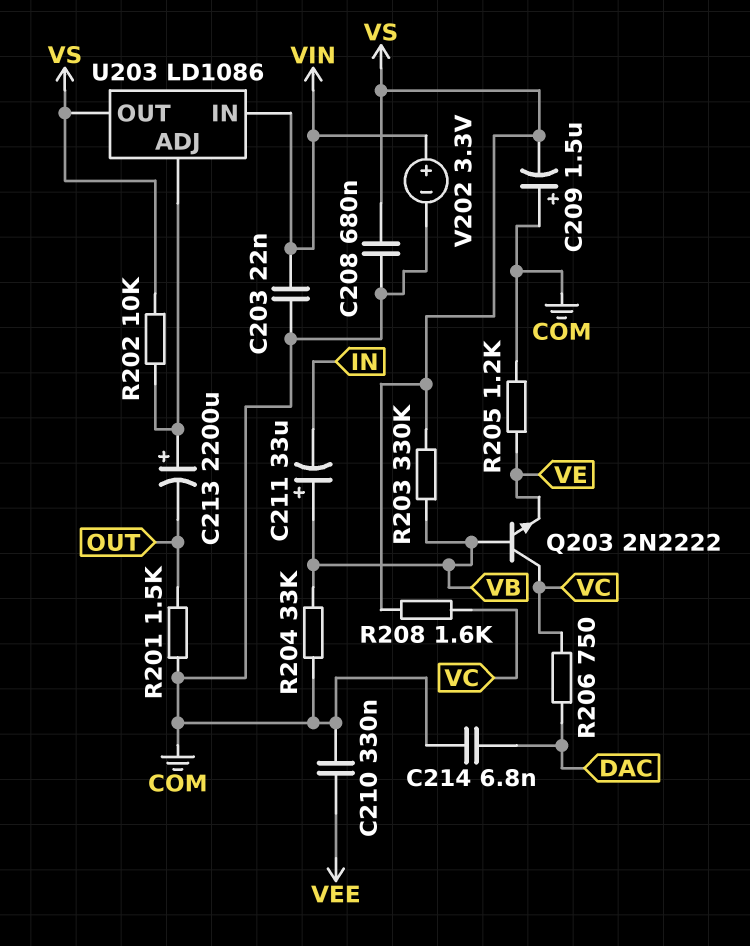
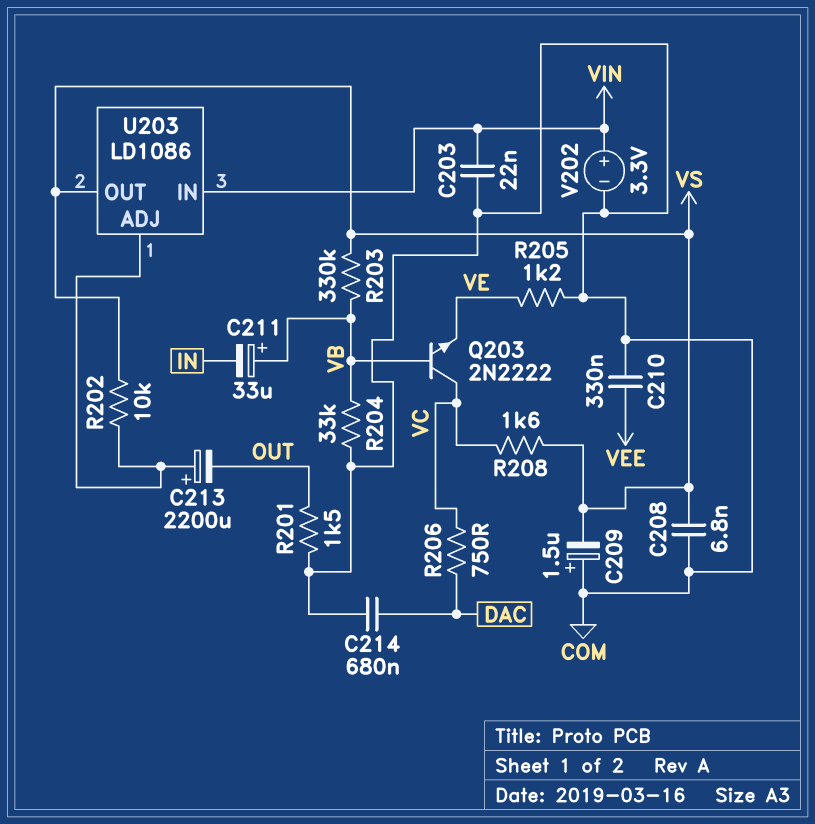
C208: 680nF (COM, VS) -> 6.8nF (COM, VS)
C214: 6.8nF (COM, DAC) -> 680nF (COM, DAC)

